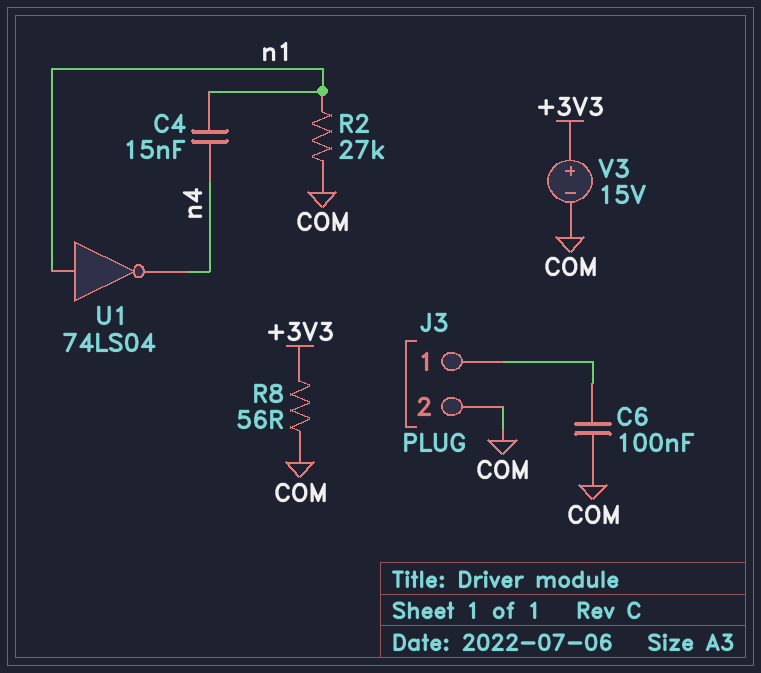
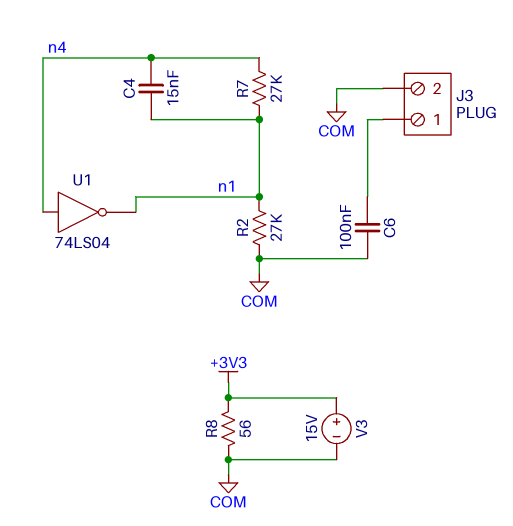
R7: none -> 27k (n1, n4)
U1: NOT 74LS04 (in n1, out n4) -> NOT 74LS04 (in n4, out n1)

